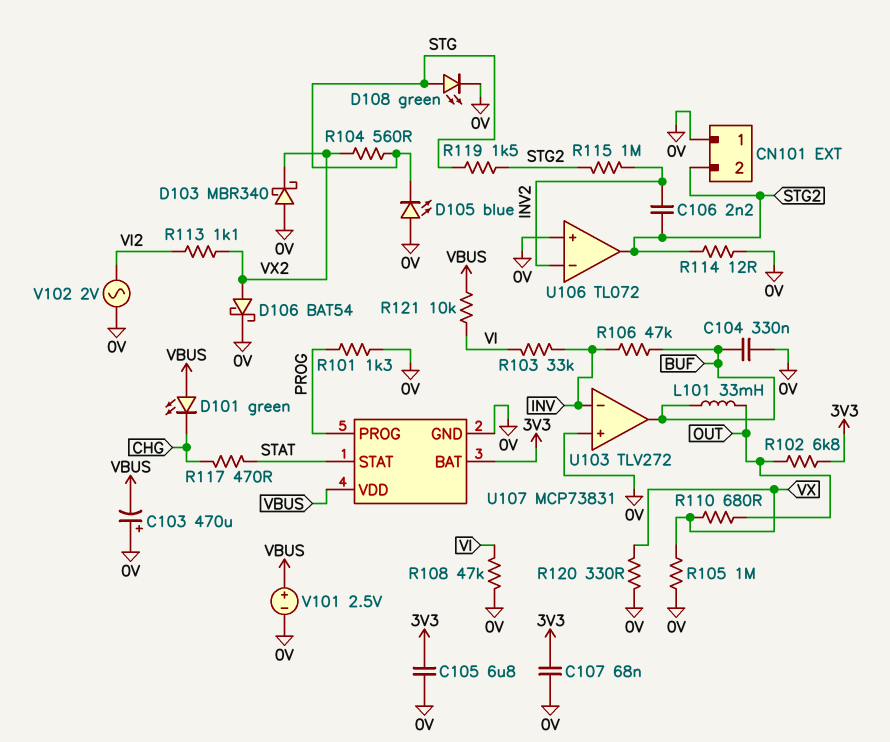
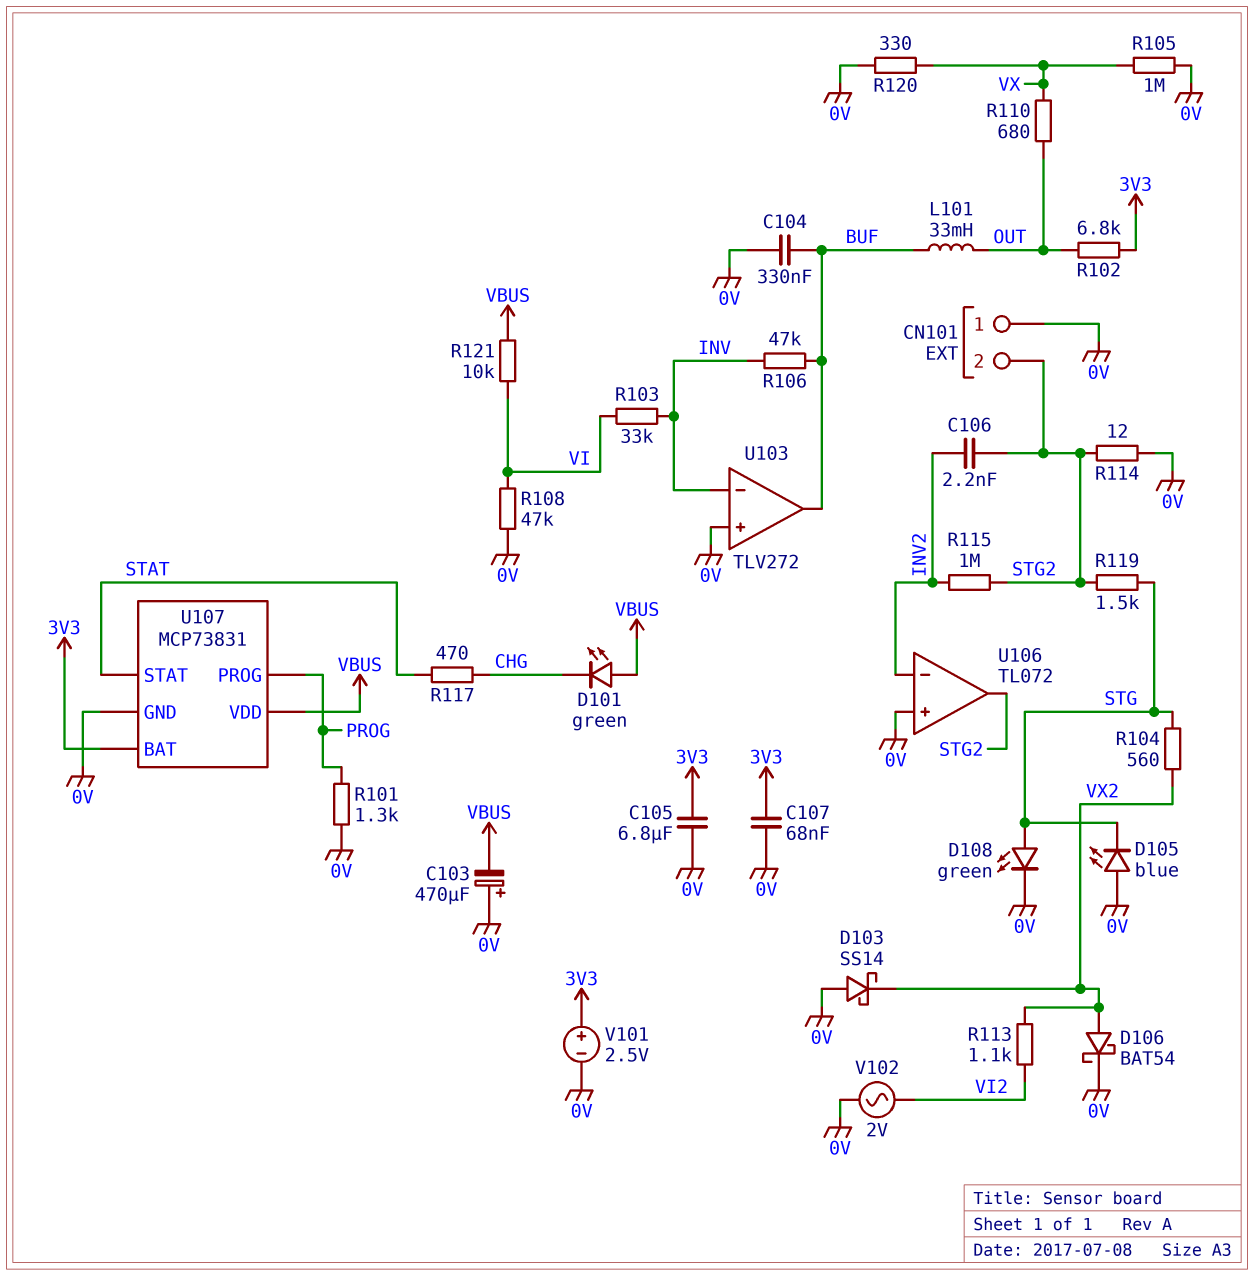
D103: schottky MBR340 (A 0V, K VX2) -> schottky SS14 (A 0V, K VX2)
V101: 2.5V (plus VBUS, minus 0V) -> 2.5V (plus 3V3, minus 0V)

